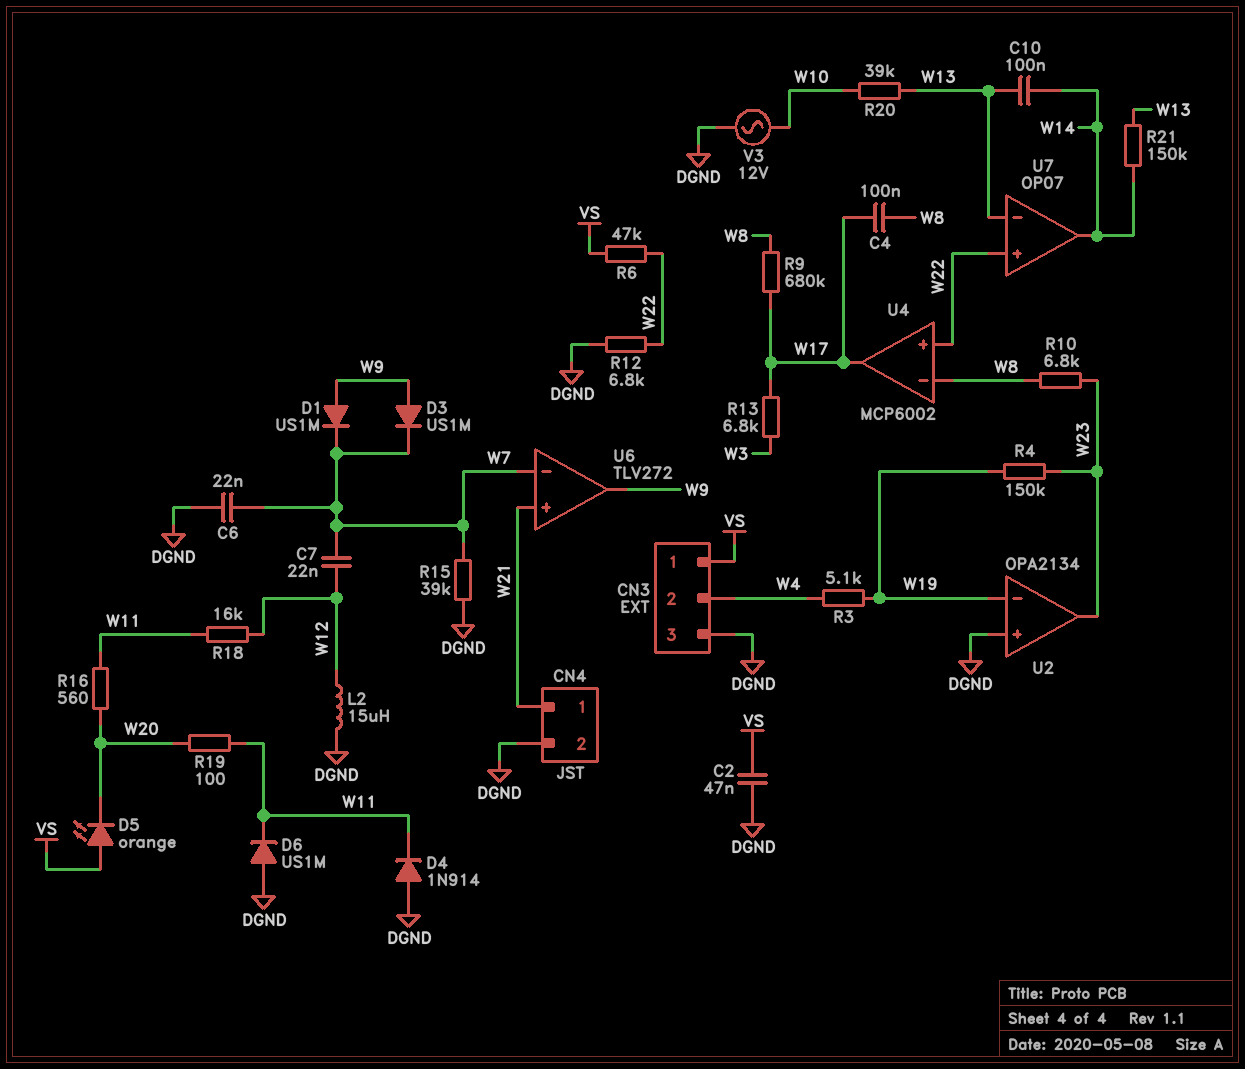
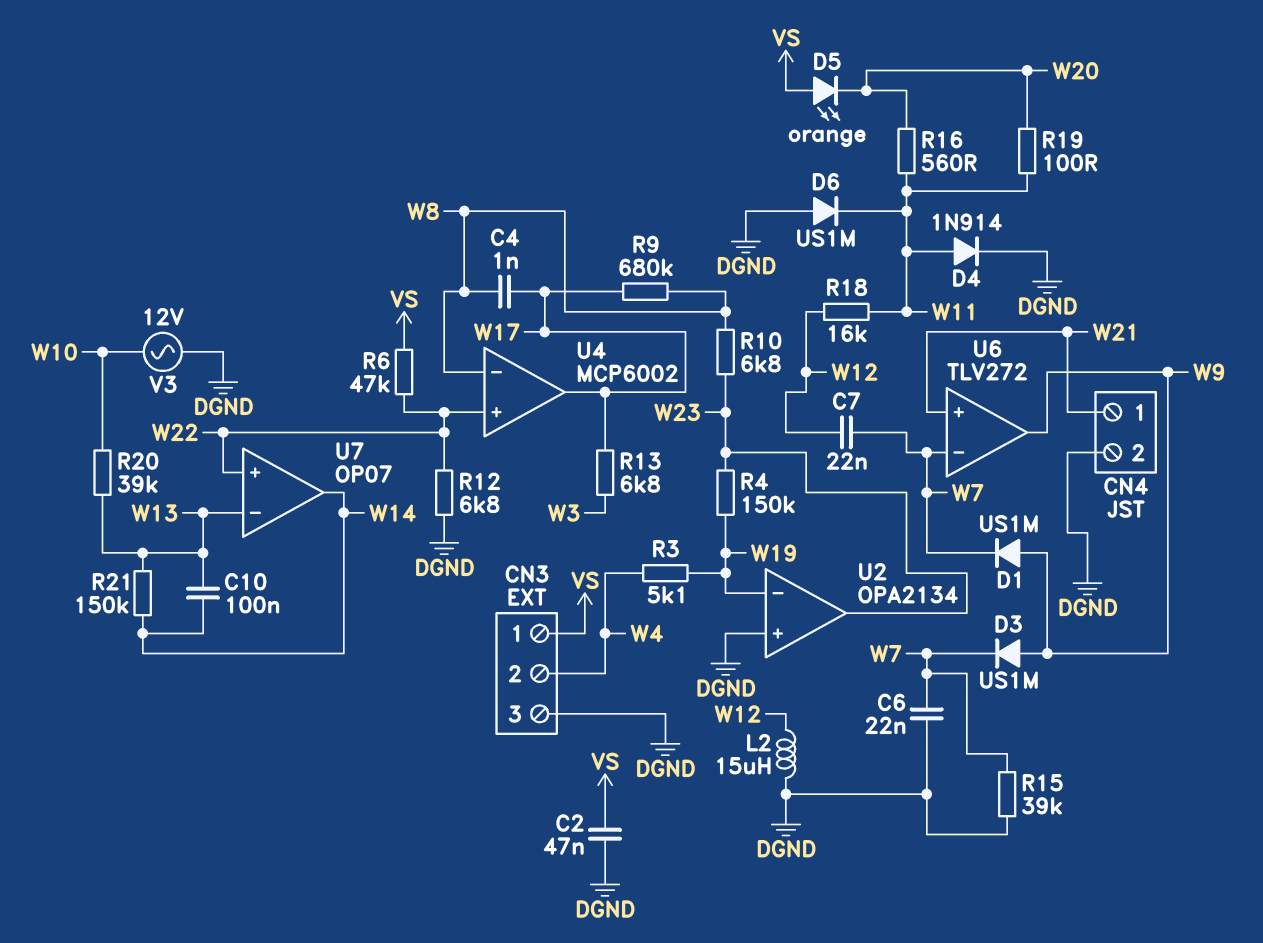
C4: 100nF (W8, W17) -> 1nF (W8, W17)
D4: diode 1N914 (A DGND, K W11) -> diode 1N914 (A W11, K DGND)

